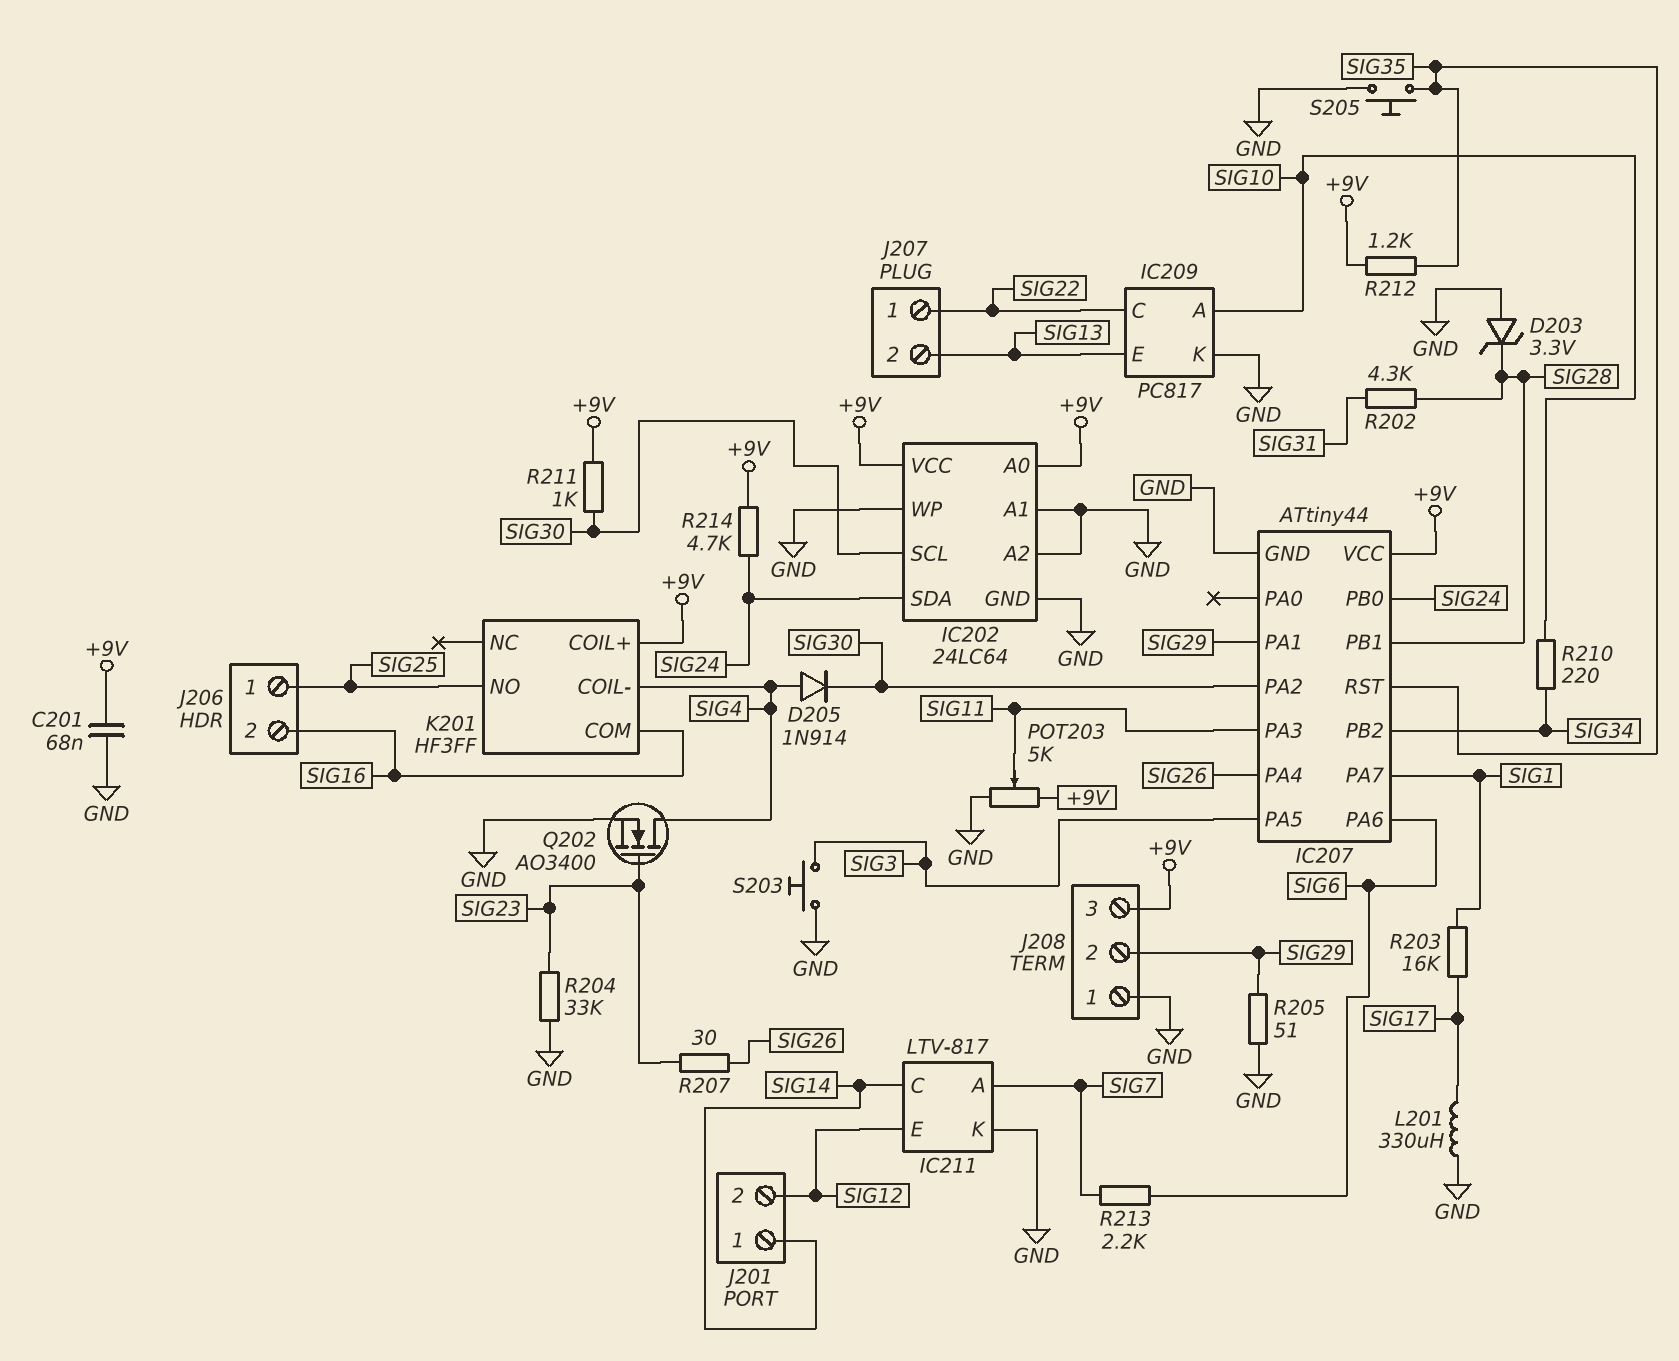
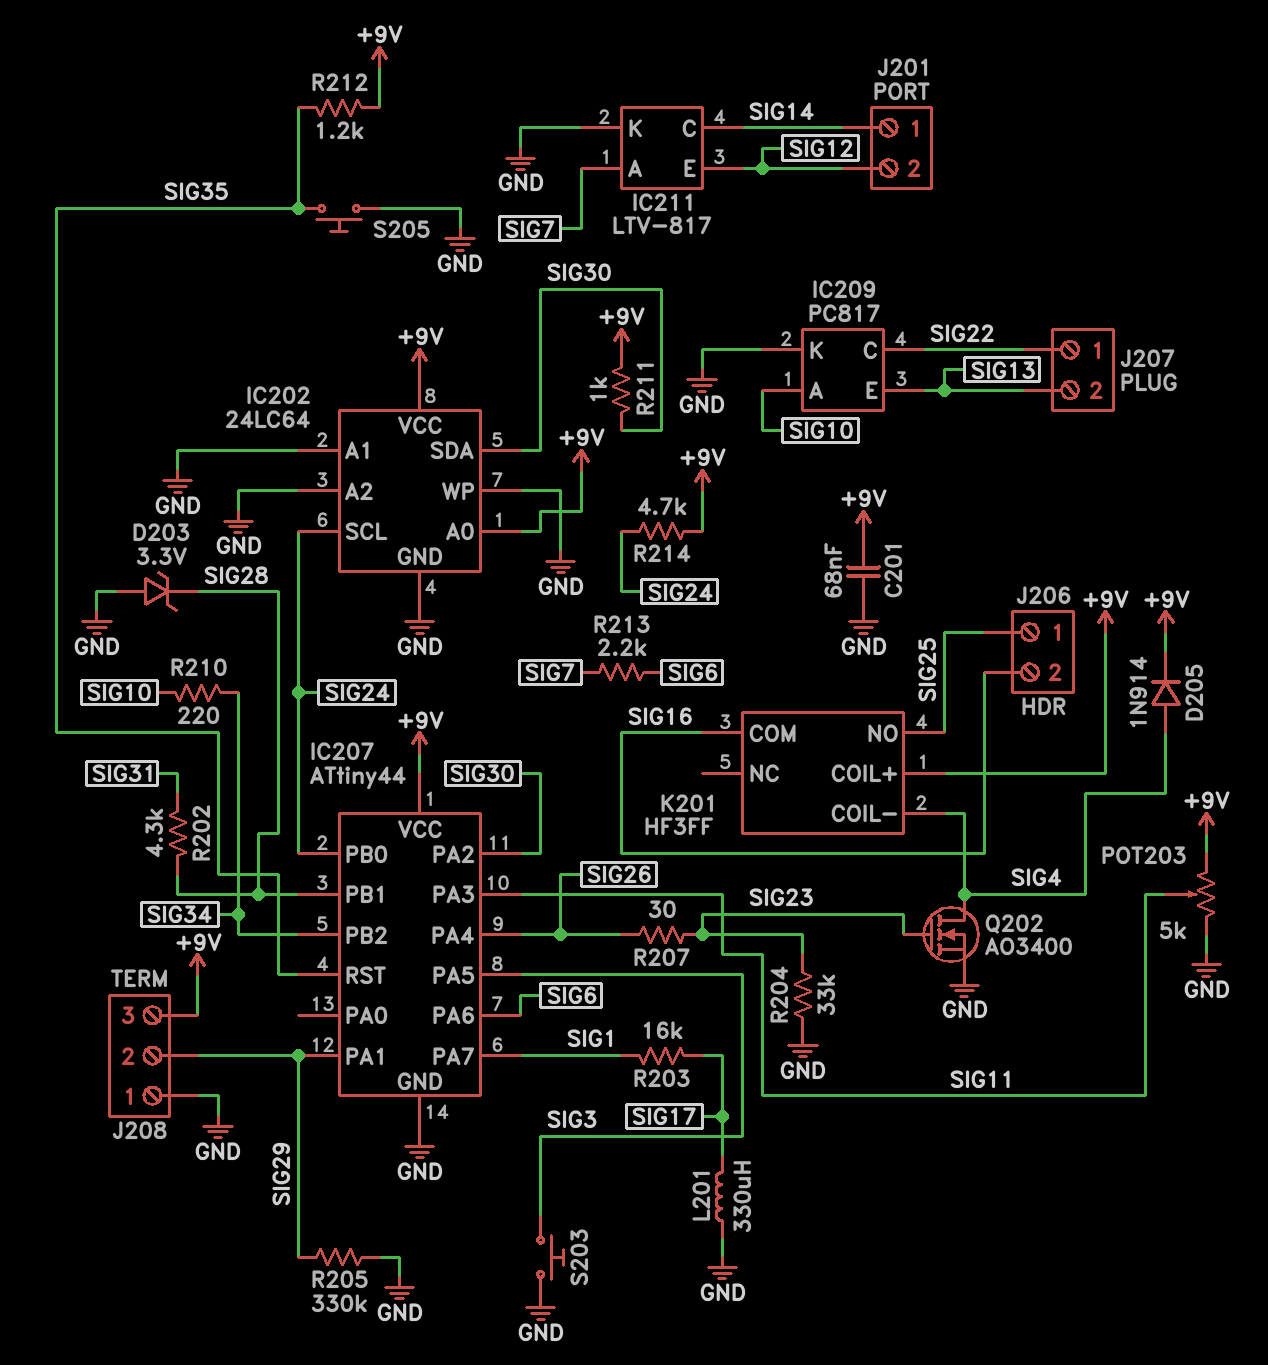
D205: diode 1N914 (A SIG4, K SIG30) -> diode 1N914 (A SIG4, K +9V)
IC202 pin SCL: SIG30 -> SIG24
IC202 pin SDA: SIG24 -> SIG30
R205: 51 (GND, SIG29) -> 330k (GND, SIG29)

